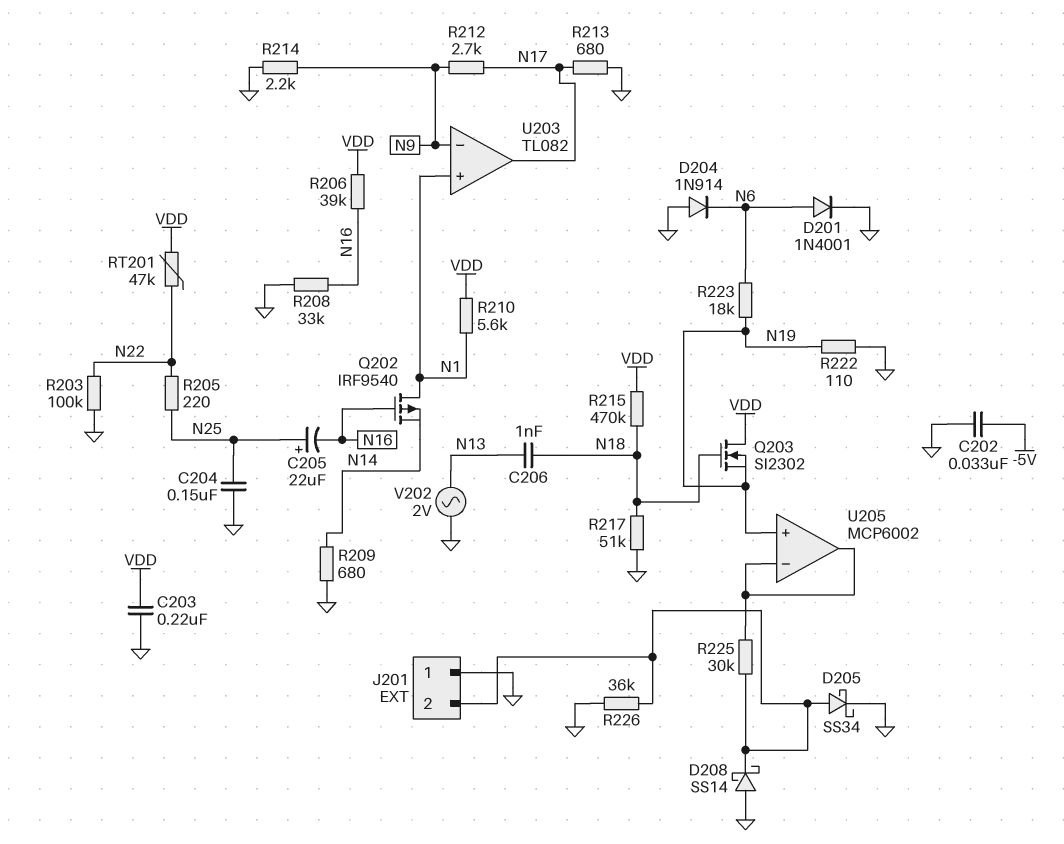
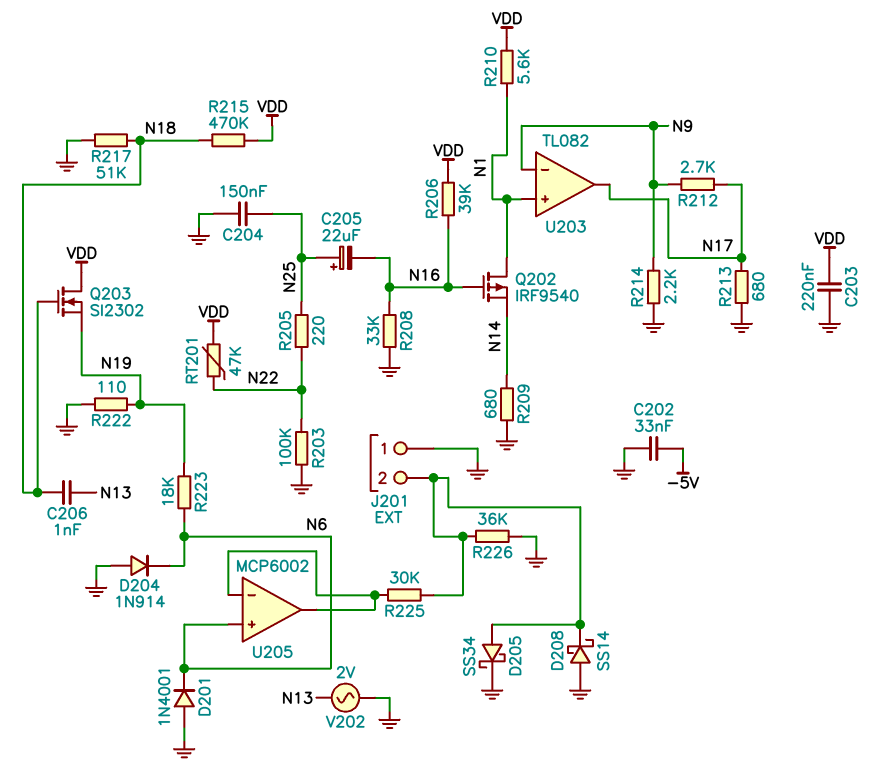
D201: diode 1N4001 (A N6, K GND) -> diode 1N4001 (A GND, K N6)
U205 pin in+: N19 -> N6

